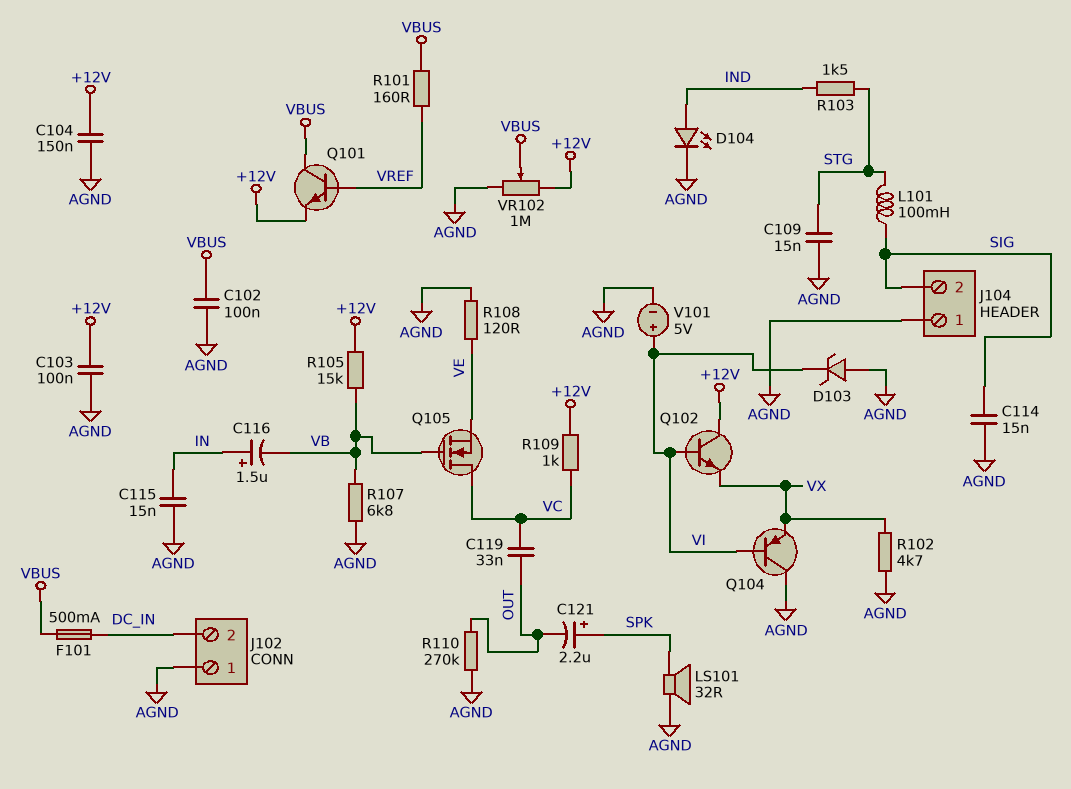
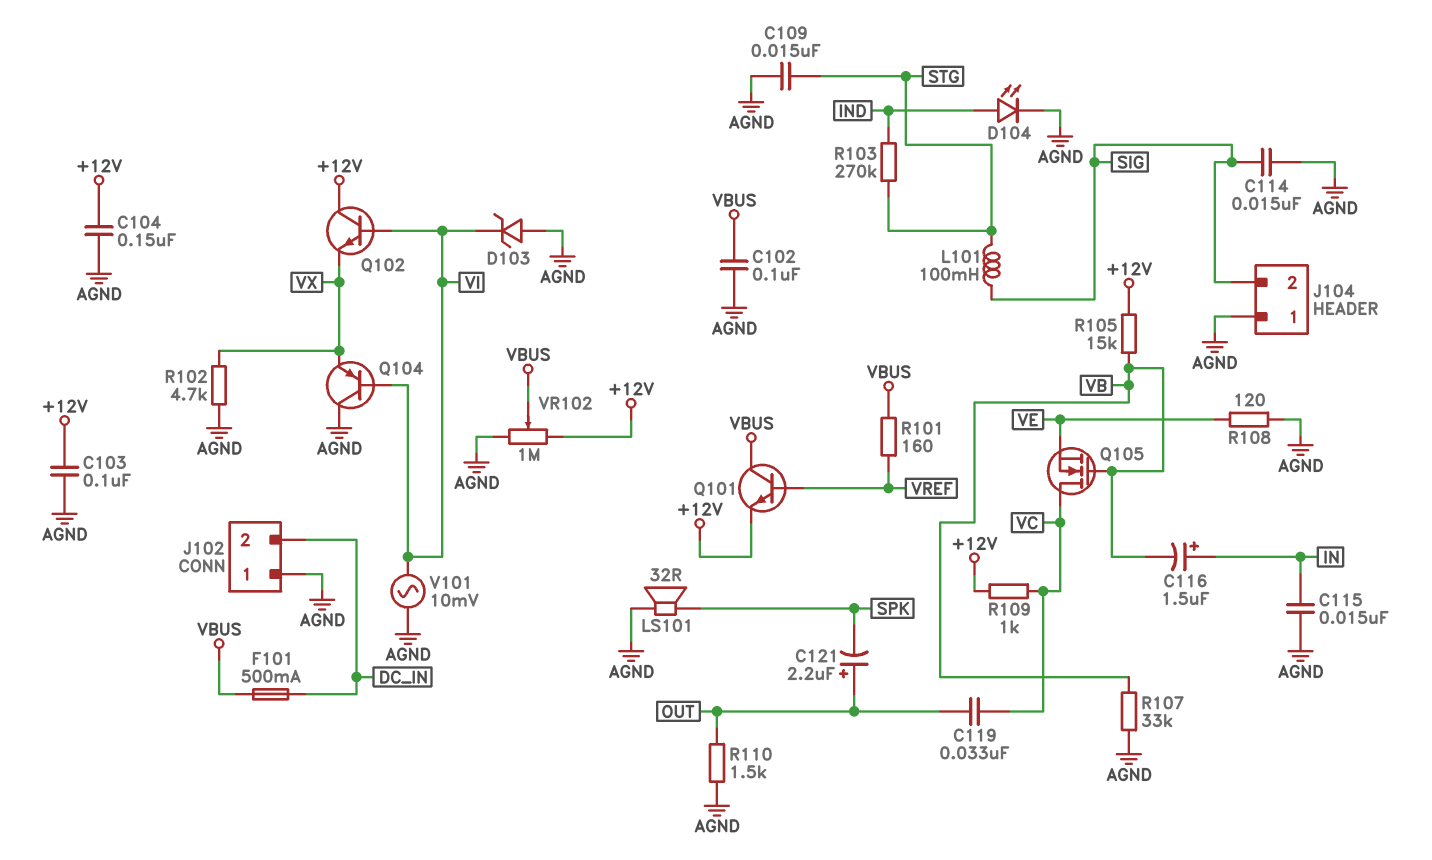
C121: 2.2uF (plus SPK, minus OUT) -> 2.2uF (plus OUT, minus SPK)
R103: 1.5k (IND, STG) -> 270k (IND, STG)
R107: 6.8k (AGND, VB) -> 33k (AGND, VB)
R110: 270k (AGND, OUT) -> 1.5k (AGND, OUT)
V101: 5V (plus VI, minus AGND) -> AC 10mV (AGND, VI)

